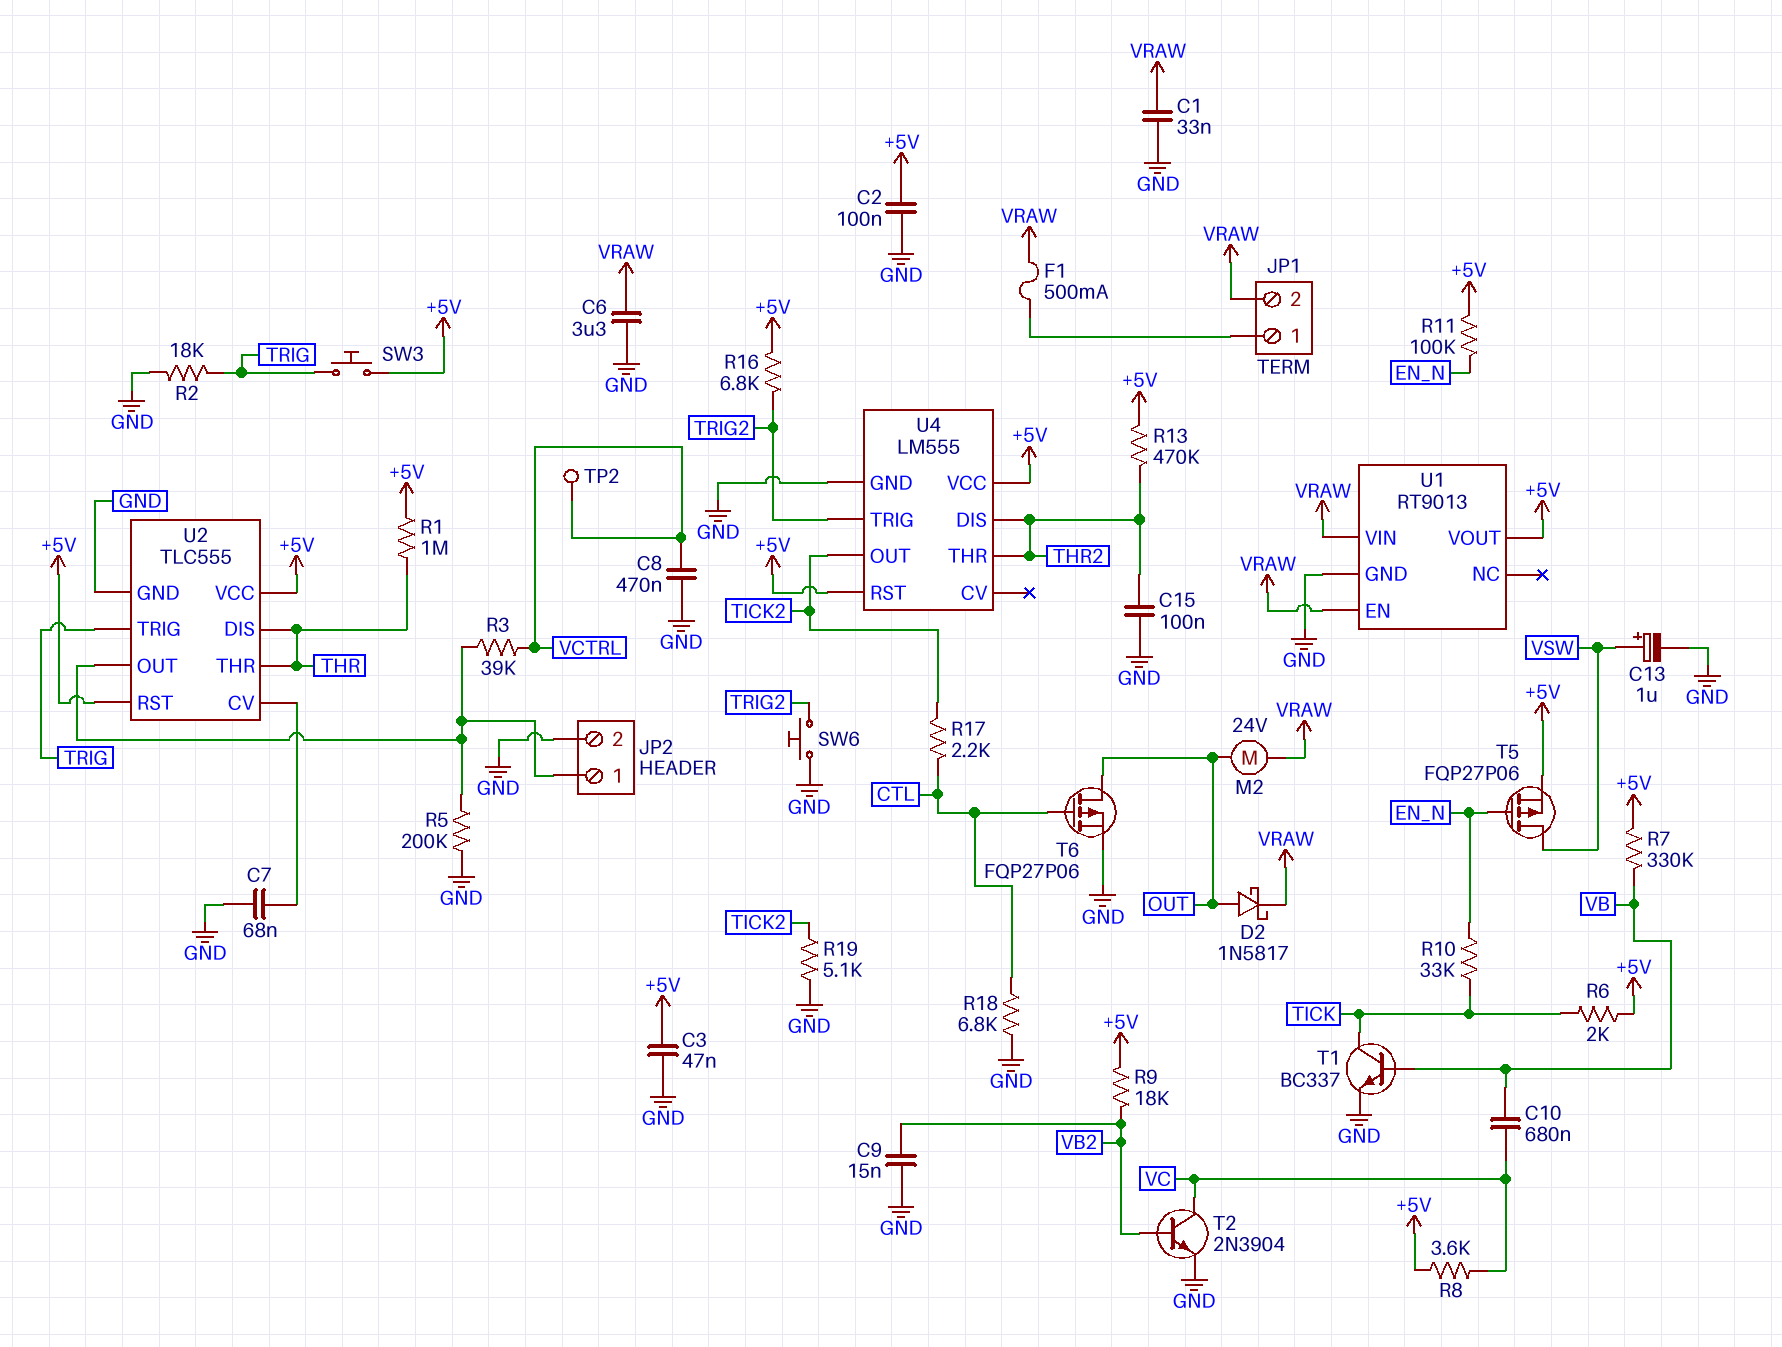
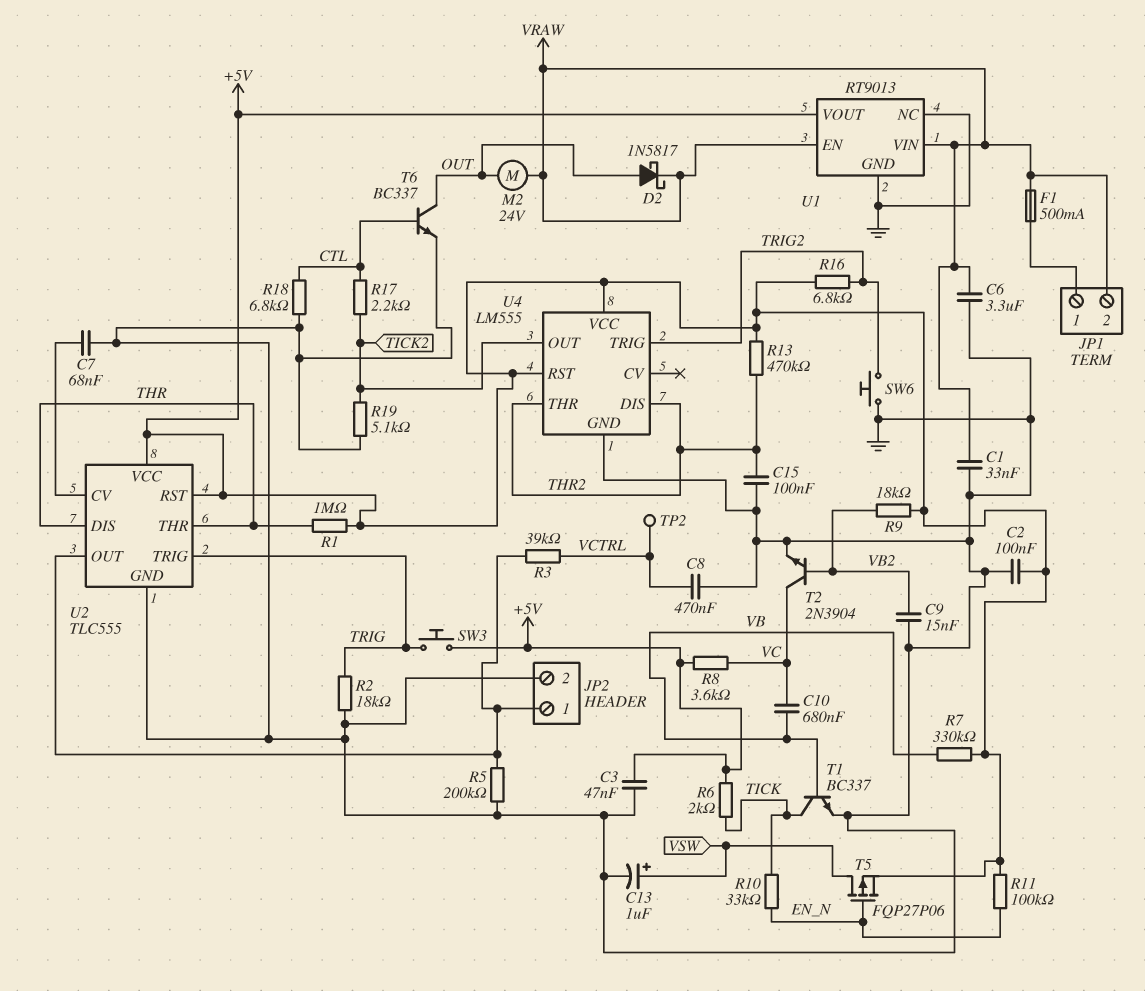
T6: PMOS FQP27P06 (G CTL, D OUT, S GND) -> NPN BC337 (B CTL, C OUT, E GND)
U1 pin NC: none -> GND

